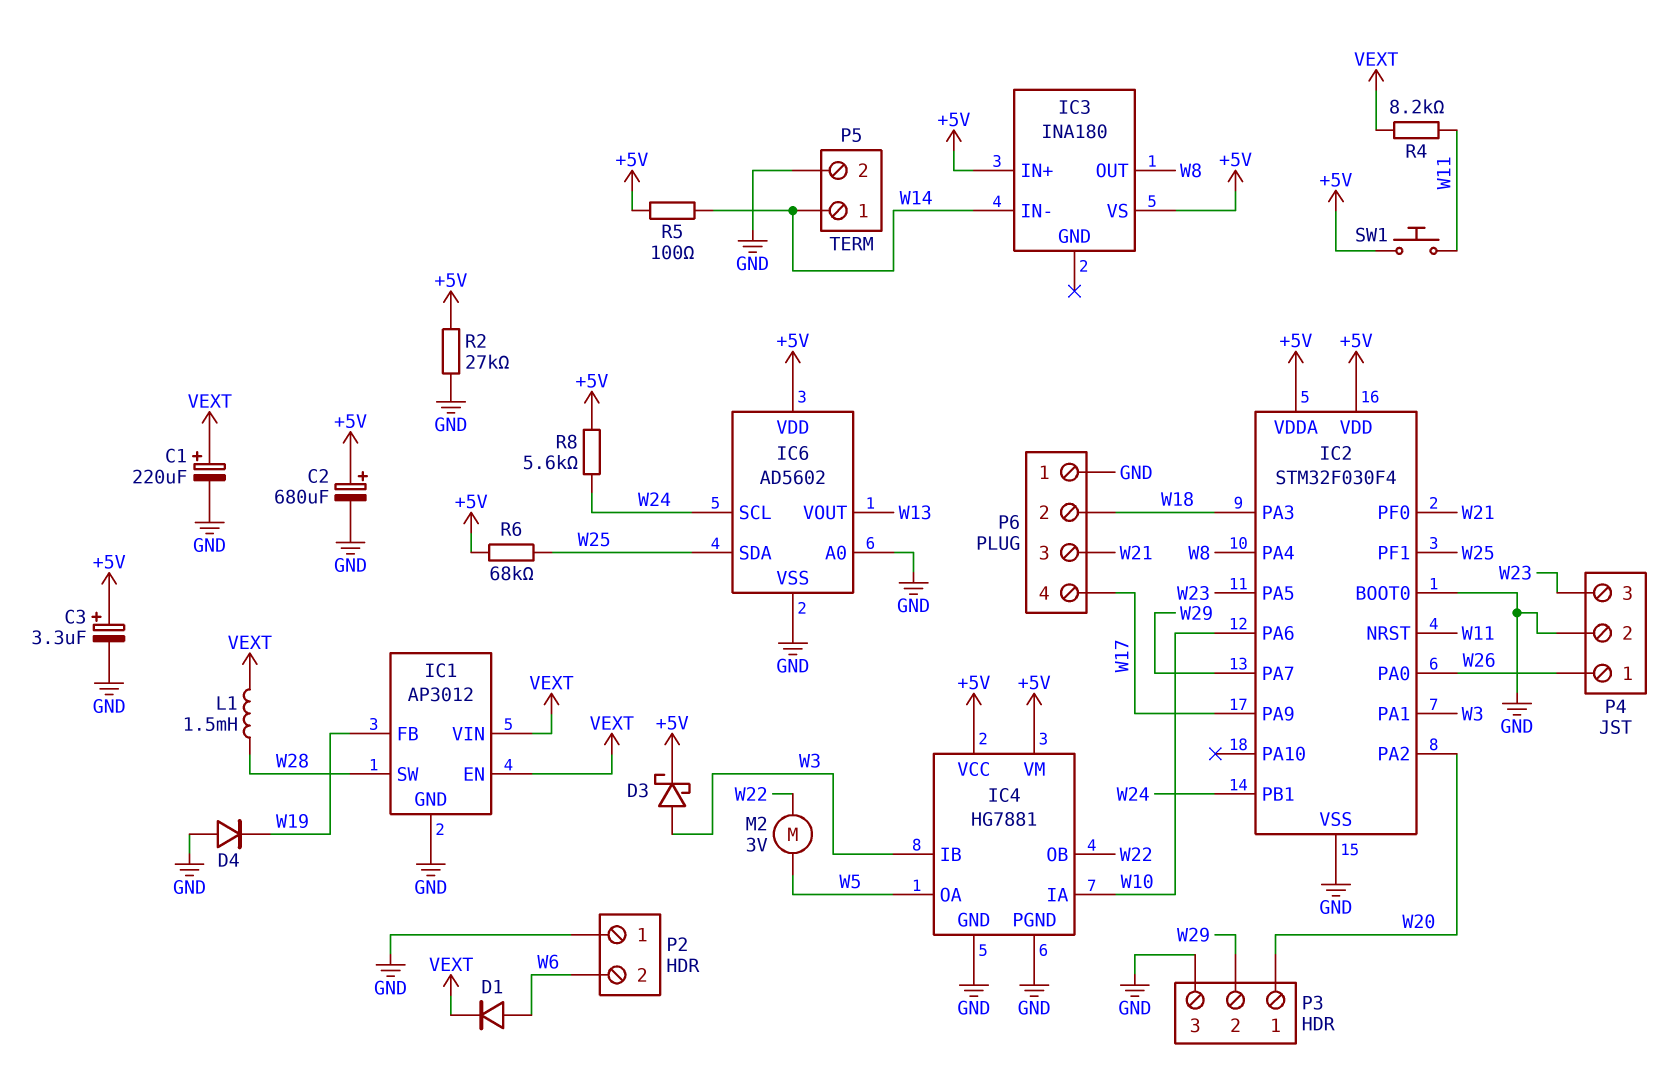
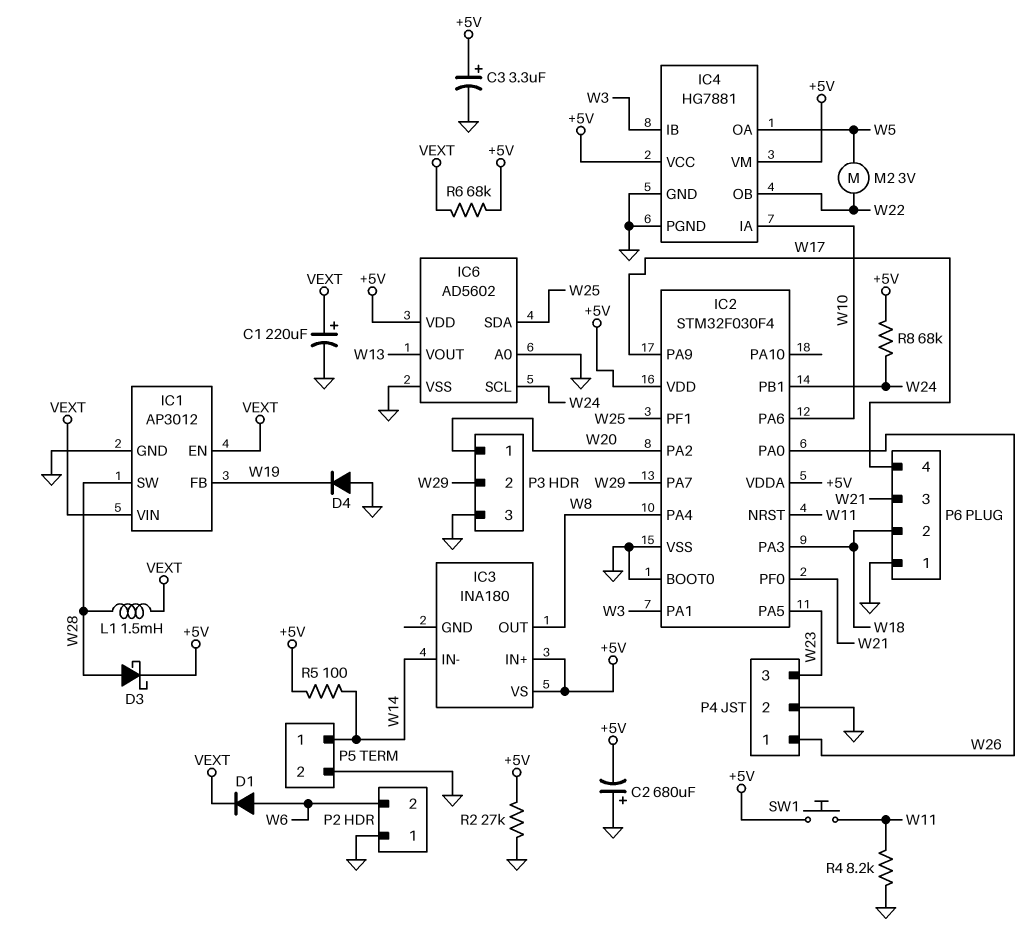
C2: 680uF (plus +5V, minus GND) -> 680uF (plus GND, minus +5V)
D3: schottky (A W3, K +5V) -> schottky (A W28, K +5V)
R4: 8.2k (VEXT, W11) -> 8.2k (GND, W11)
R6: 68k (+5V, W25) -> 68k (+5V, VEXT)
R8: 5.6k (+5V, W24) -> 68k (+5V, W24)

